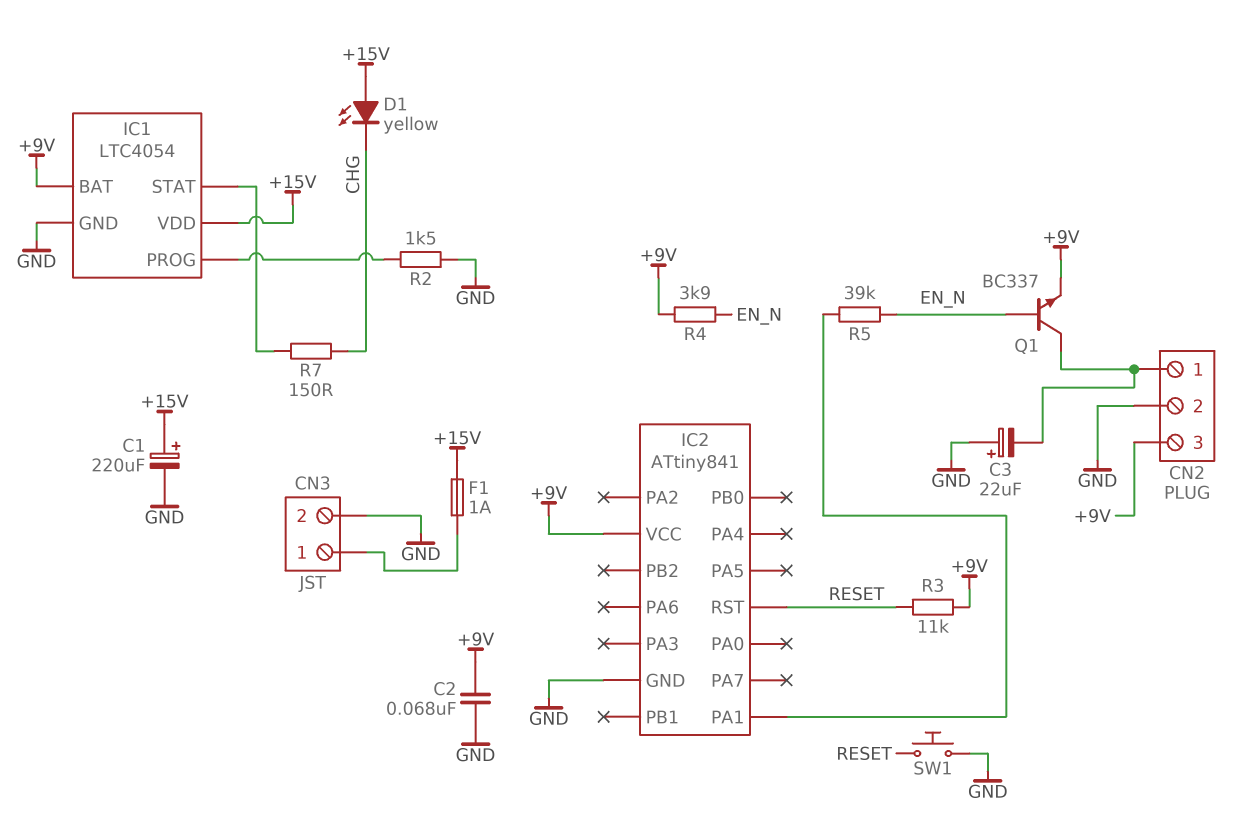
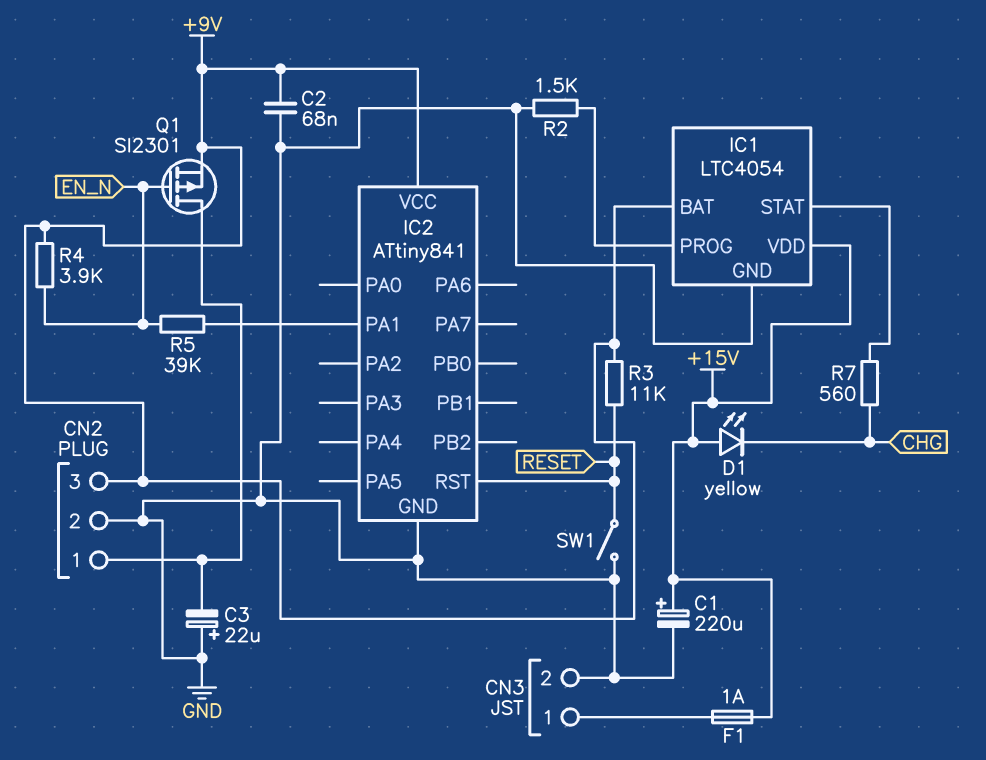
Q1: NPN BC337 (B EN_N, C CN2/1, E +9V) -> PMOS SI2301 (G EN_N, D CN2/1, S +9V)
R7: 150 (CHG, IC1/STAT) -> 560 (CHG, IC1/STAT)
SW1: button (GND, RESET) -> switch (GND, RESET)

